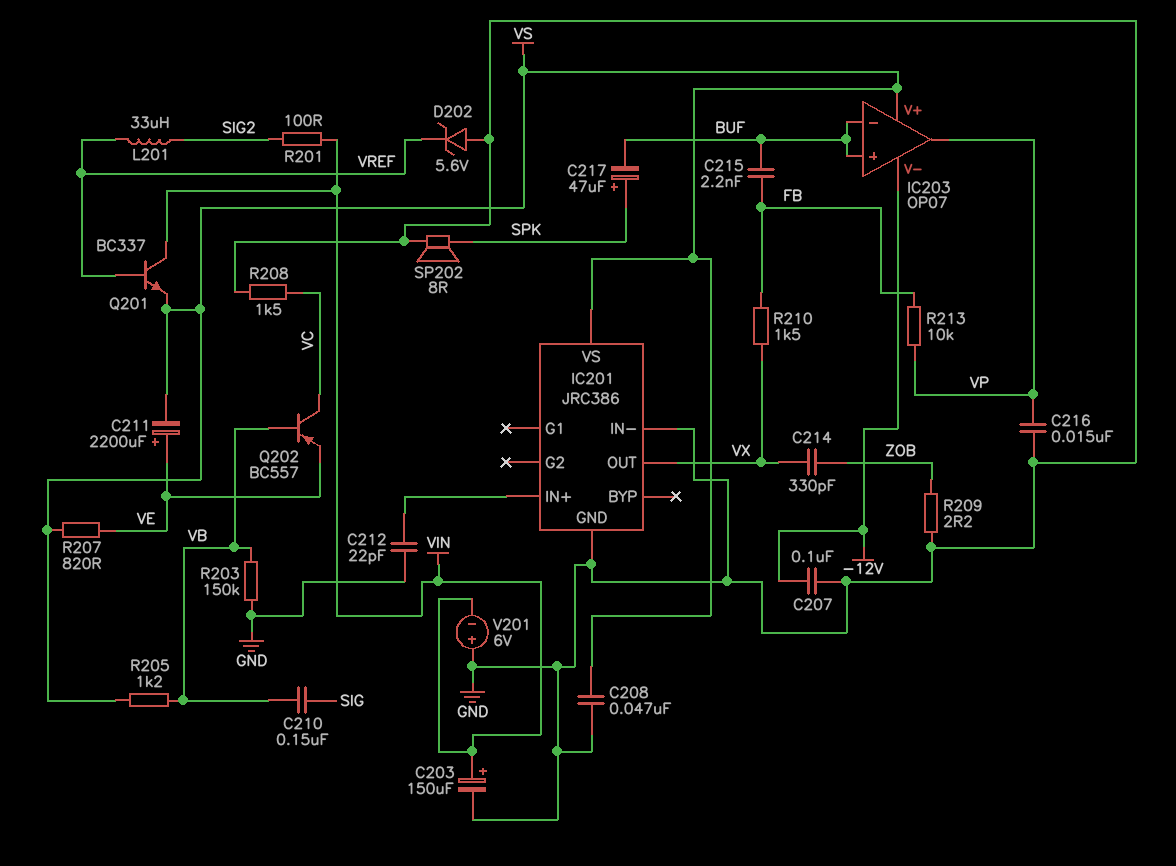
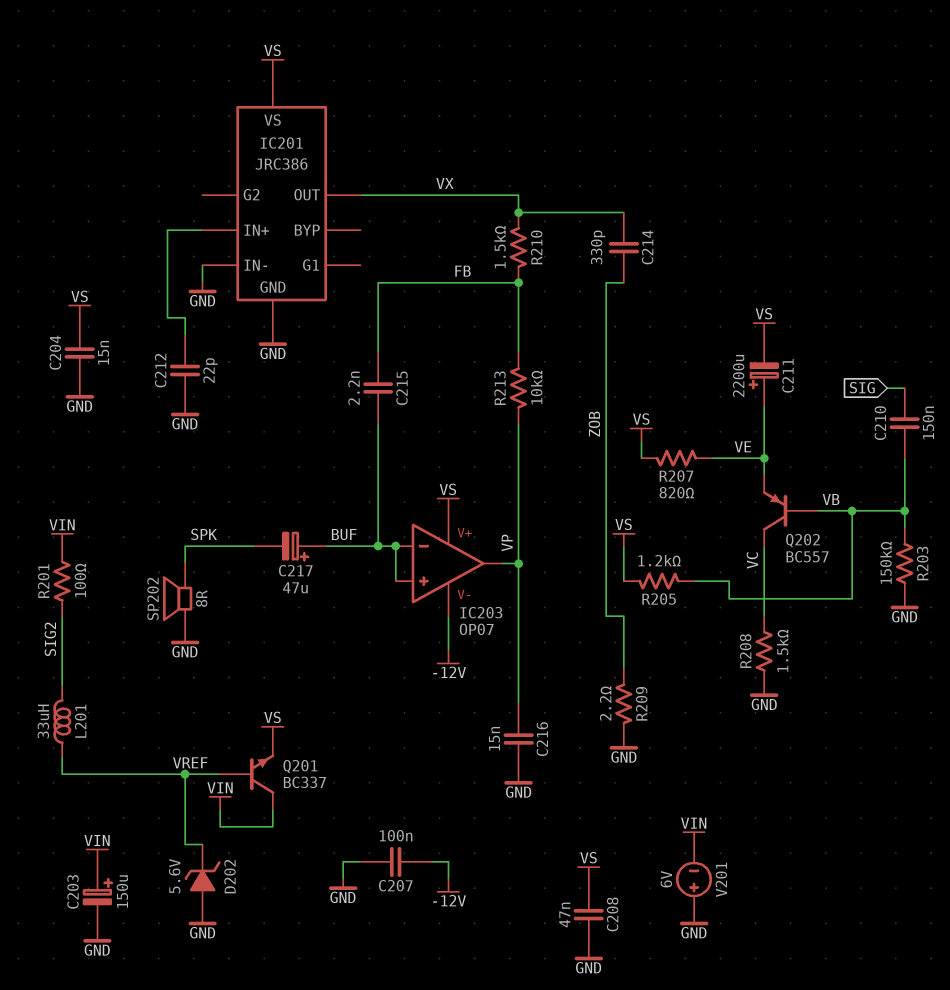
C204: none -> 15nF (GND, VS)
C217: 47uF (plus SPK, minus BUF) -> 47uF (plus BUF, minus SPK)

